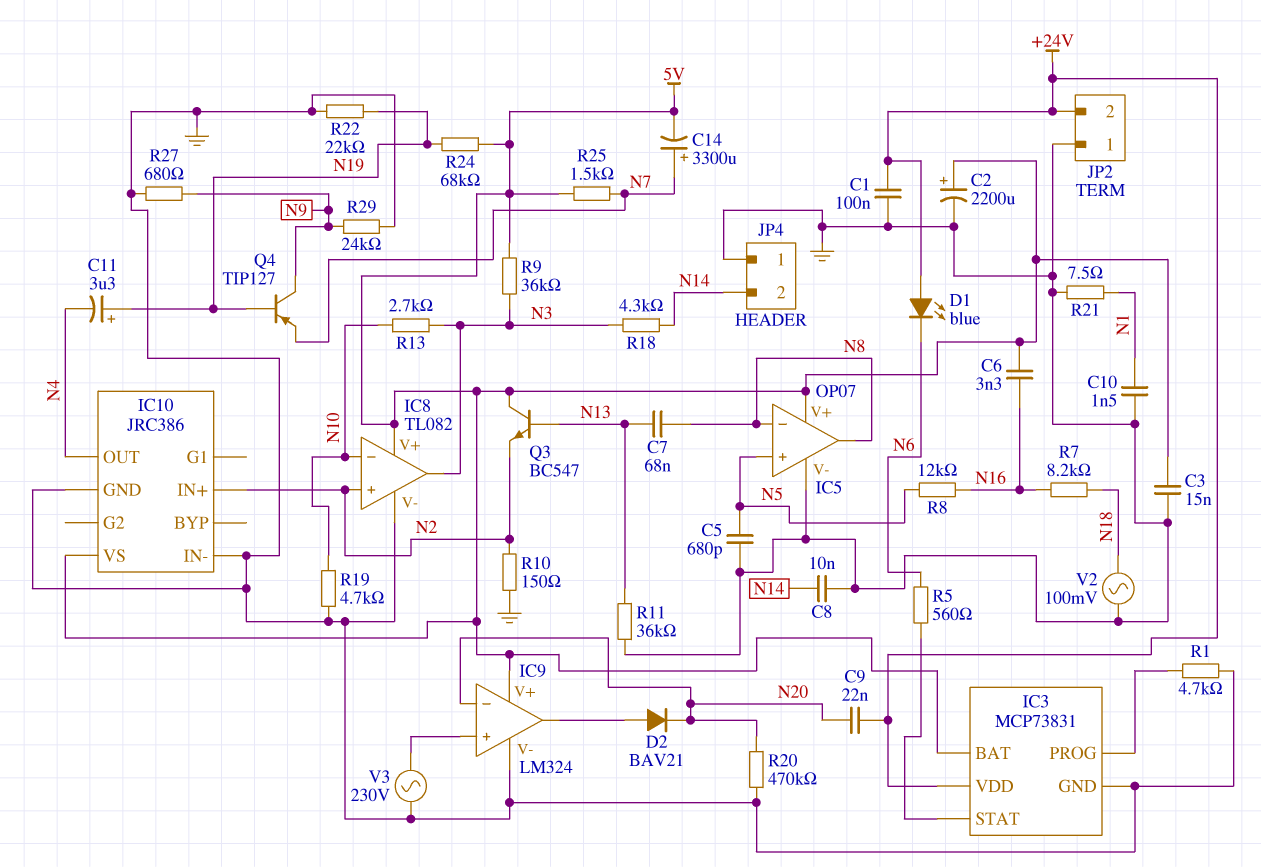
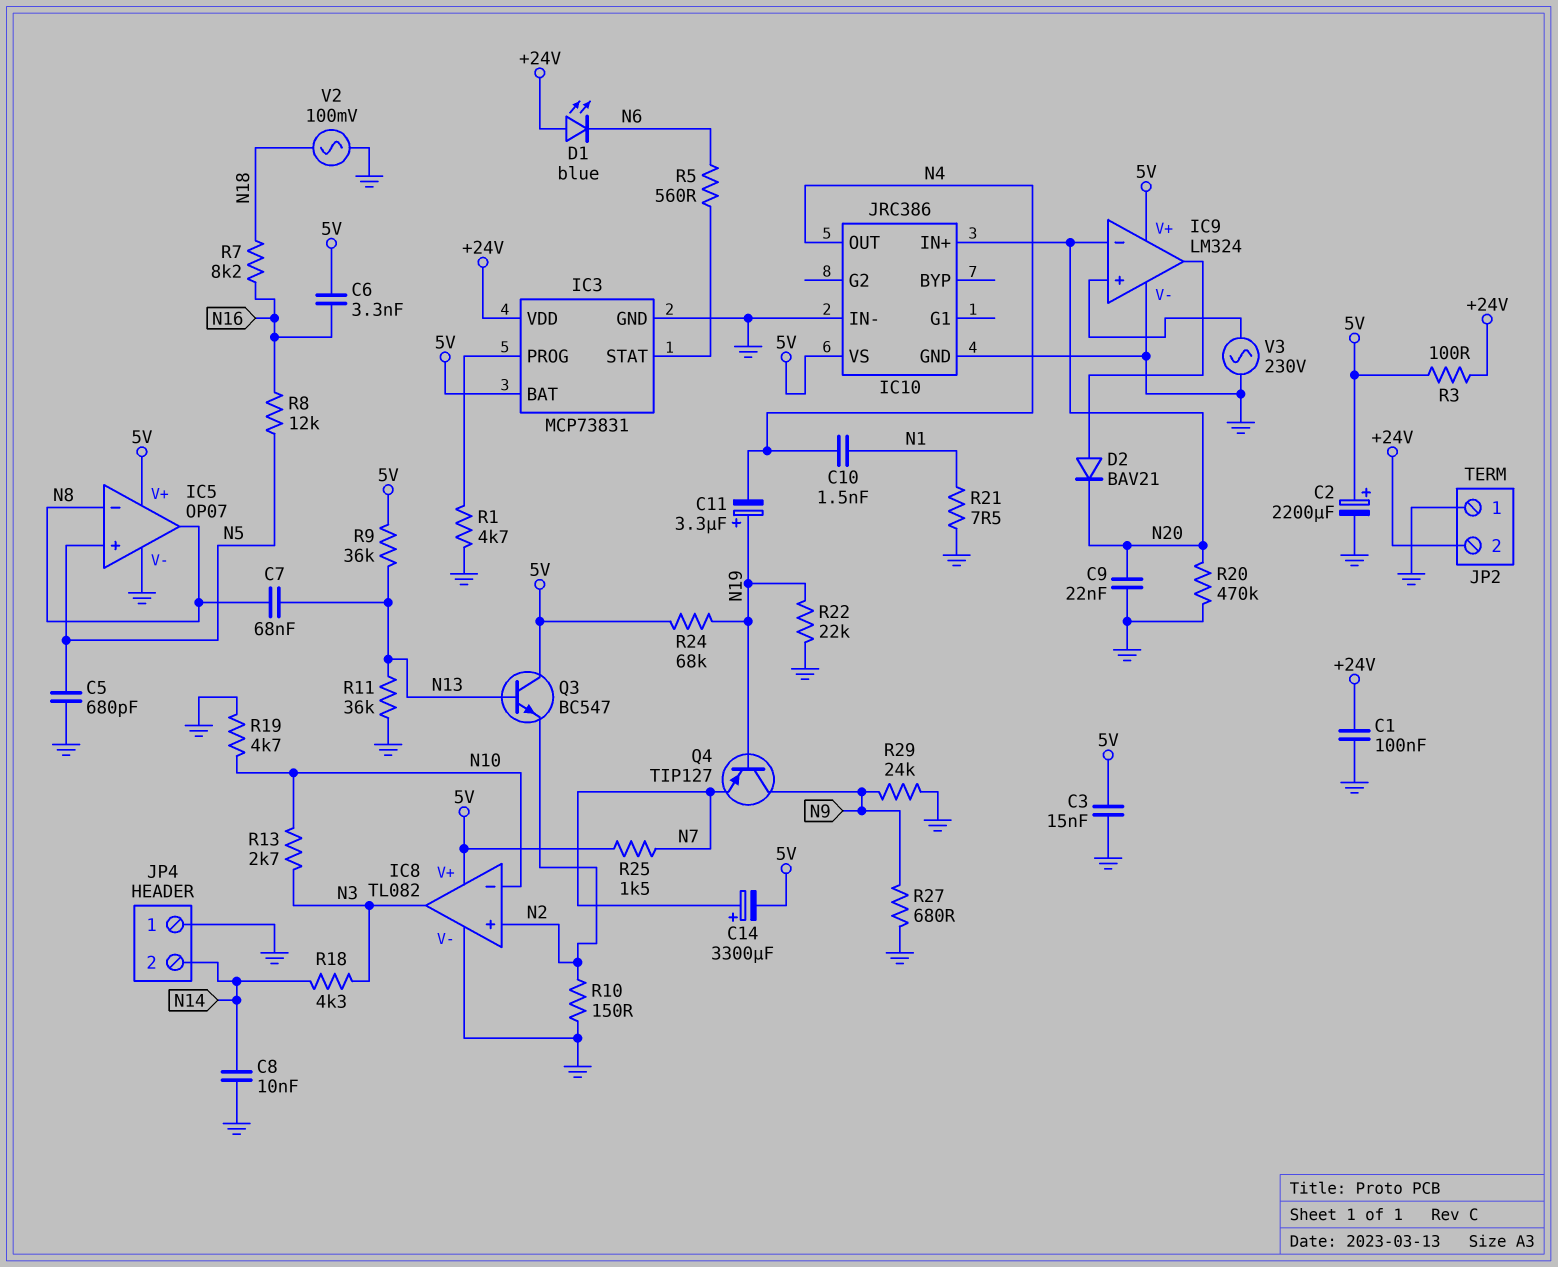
C9: 22nF (+24V, N20) -> 22nF (GND, N20)
C10: 1.5nF (GND, N1) -> 1.5nF (N1, N4)
IC10 pin IN+: N2 -> N20
R3: none -> 100 (+24V, 5V)
R9: 36k (5V, N3) -> 36k (5V, N13)

